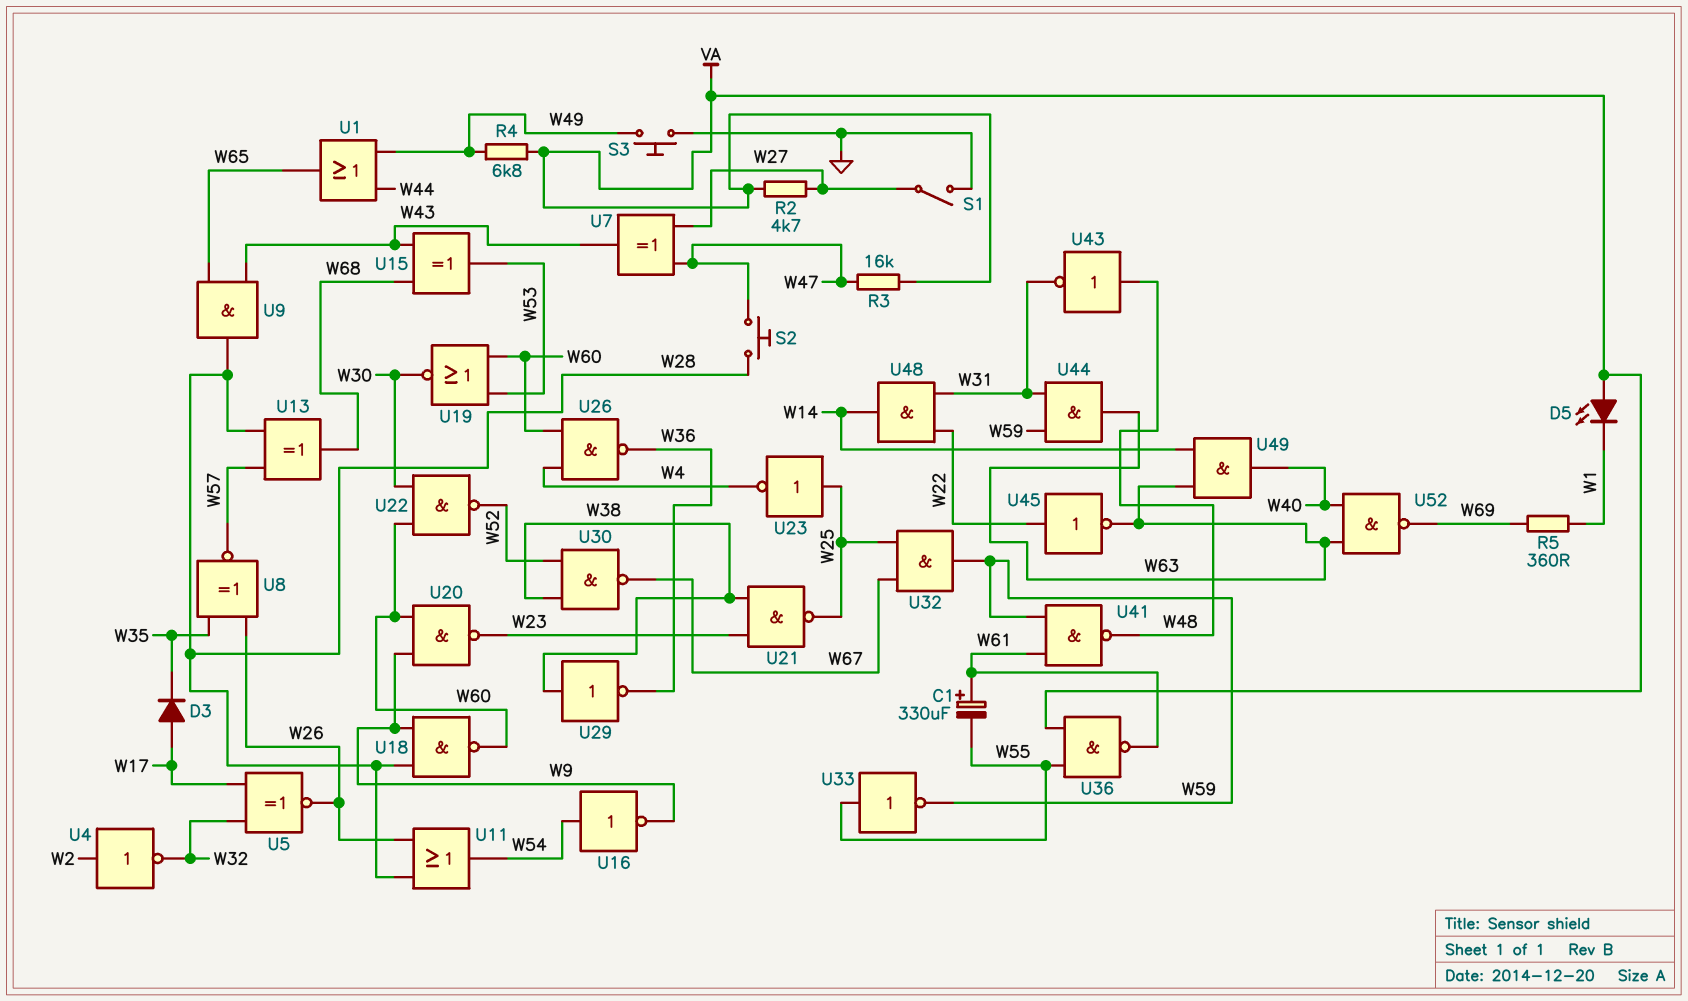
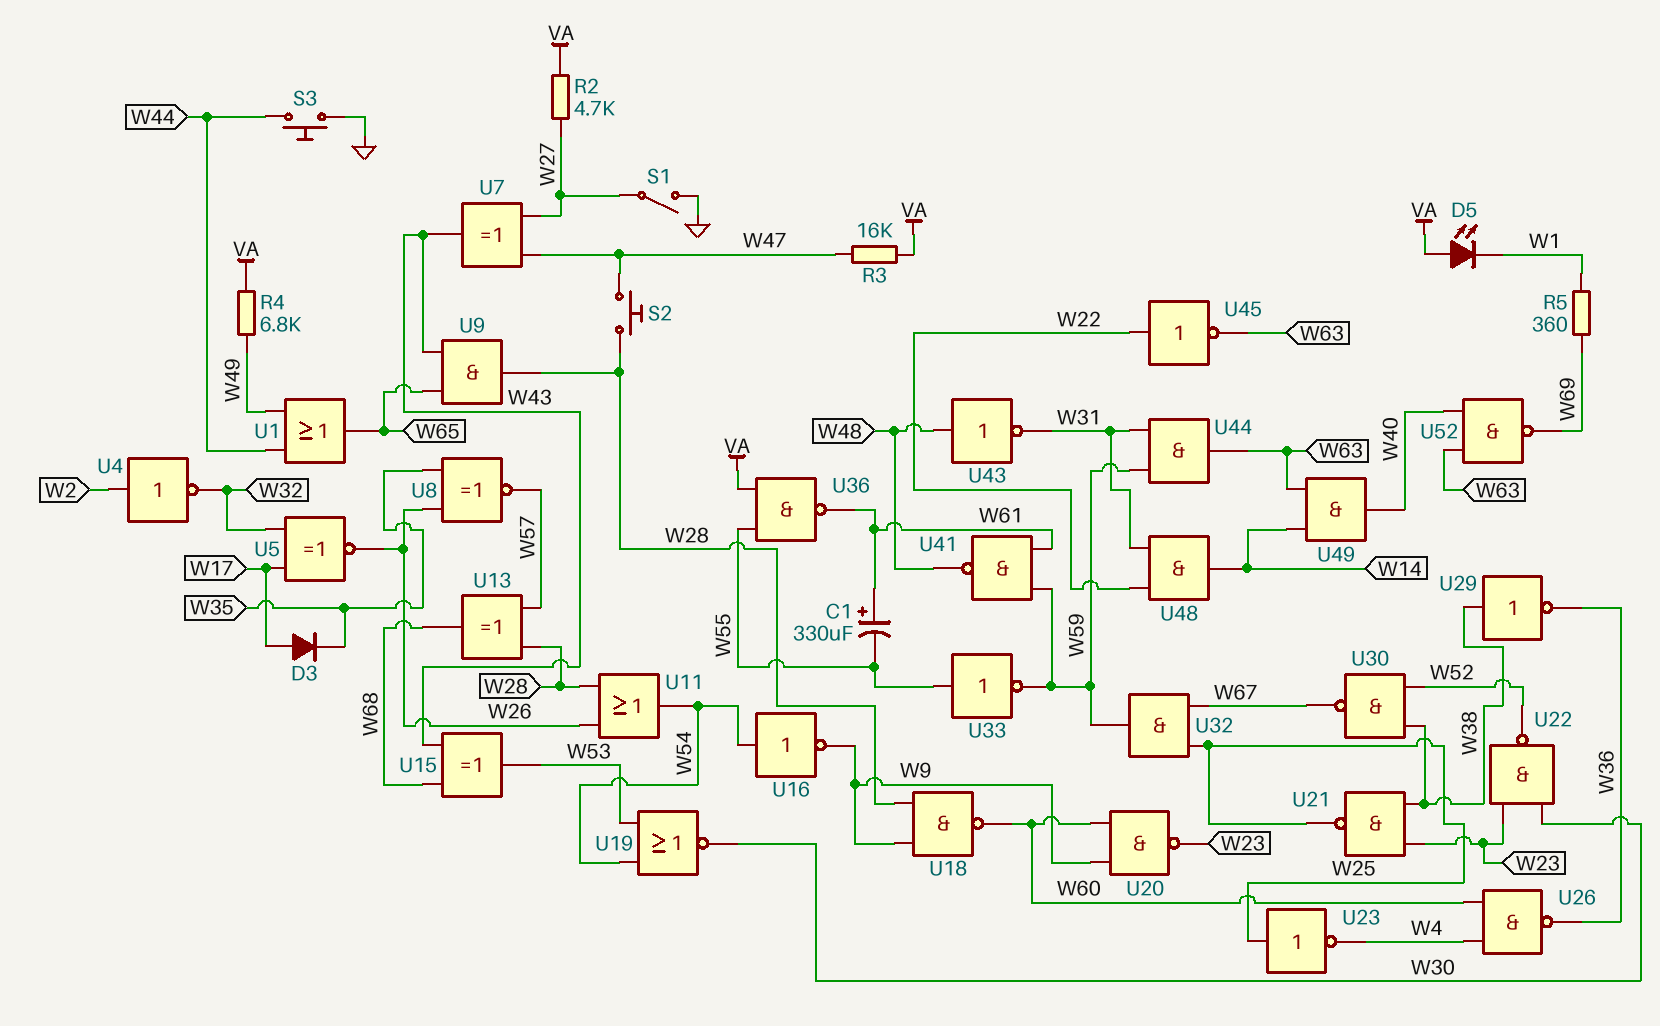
S3: button (GND, W49) -> button (GND, W44)
U19: NOR (in W53, in W60, out W30) -> NOR (in W53, in W54, out W30)
U22: NAND (in W30, in W60, out W52) -> NAND (in W23, in W30, out W52)

